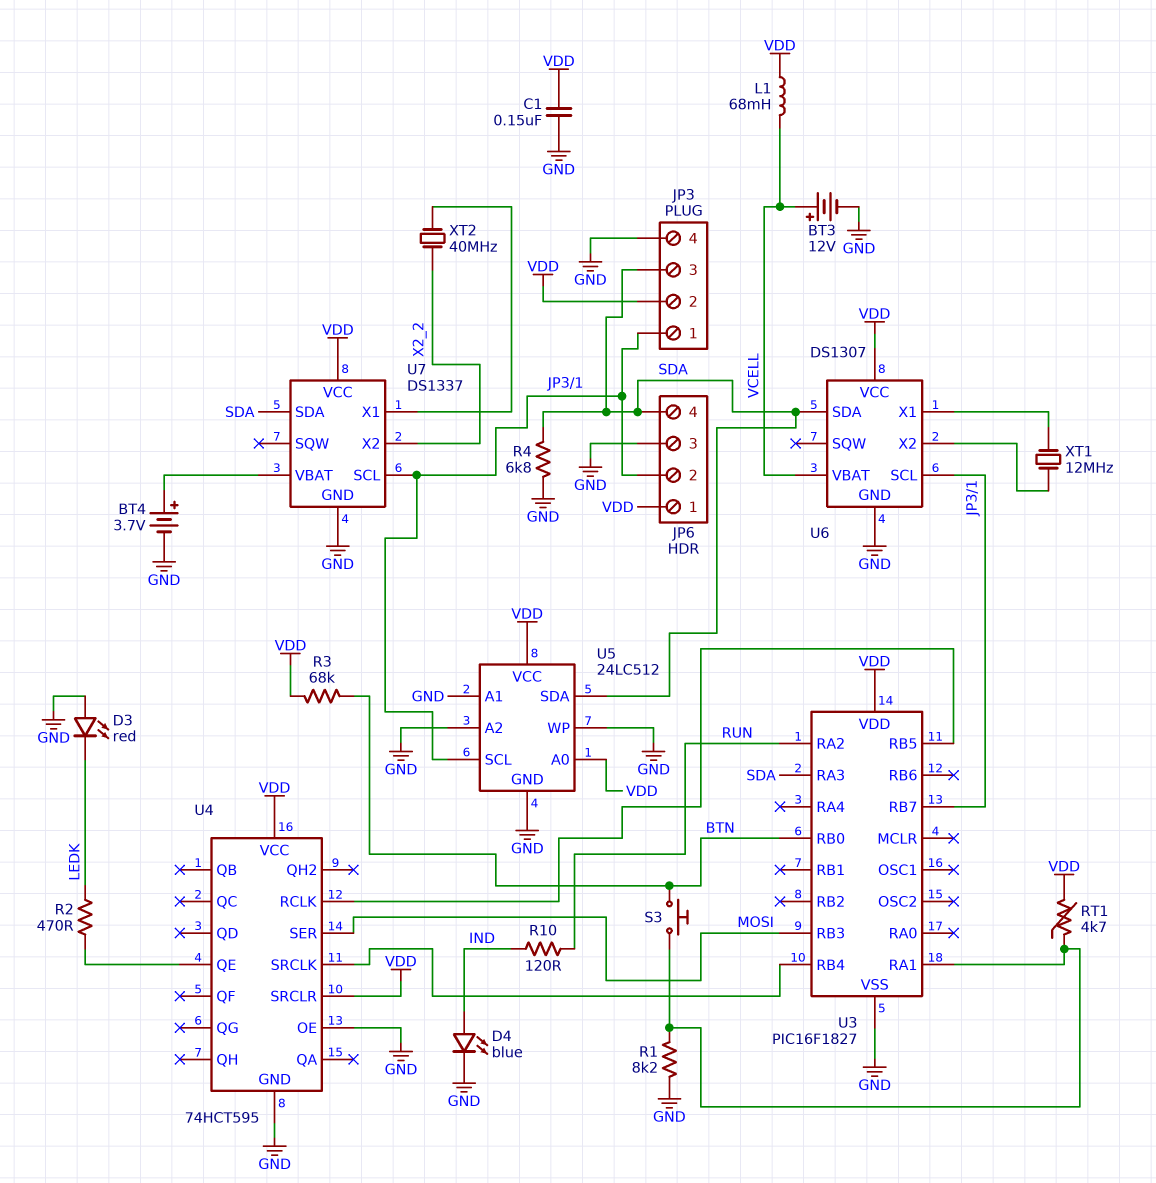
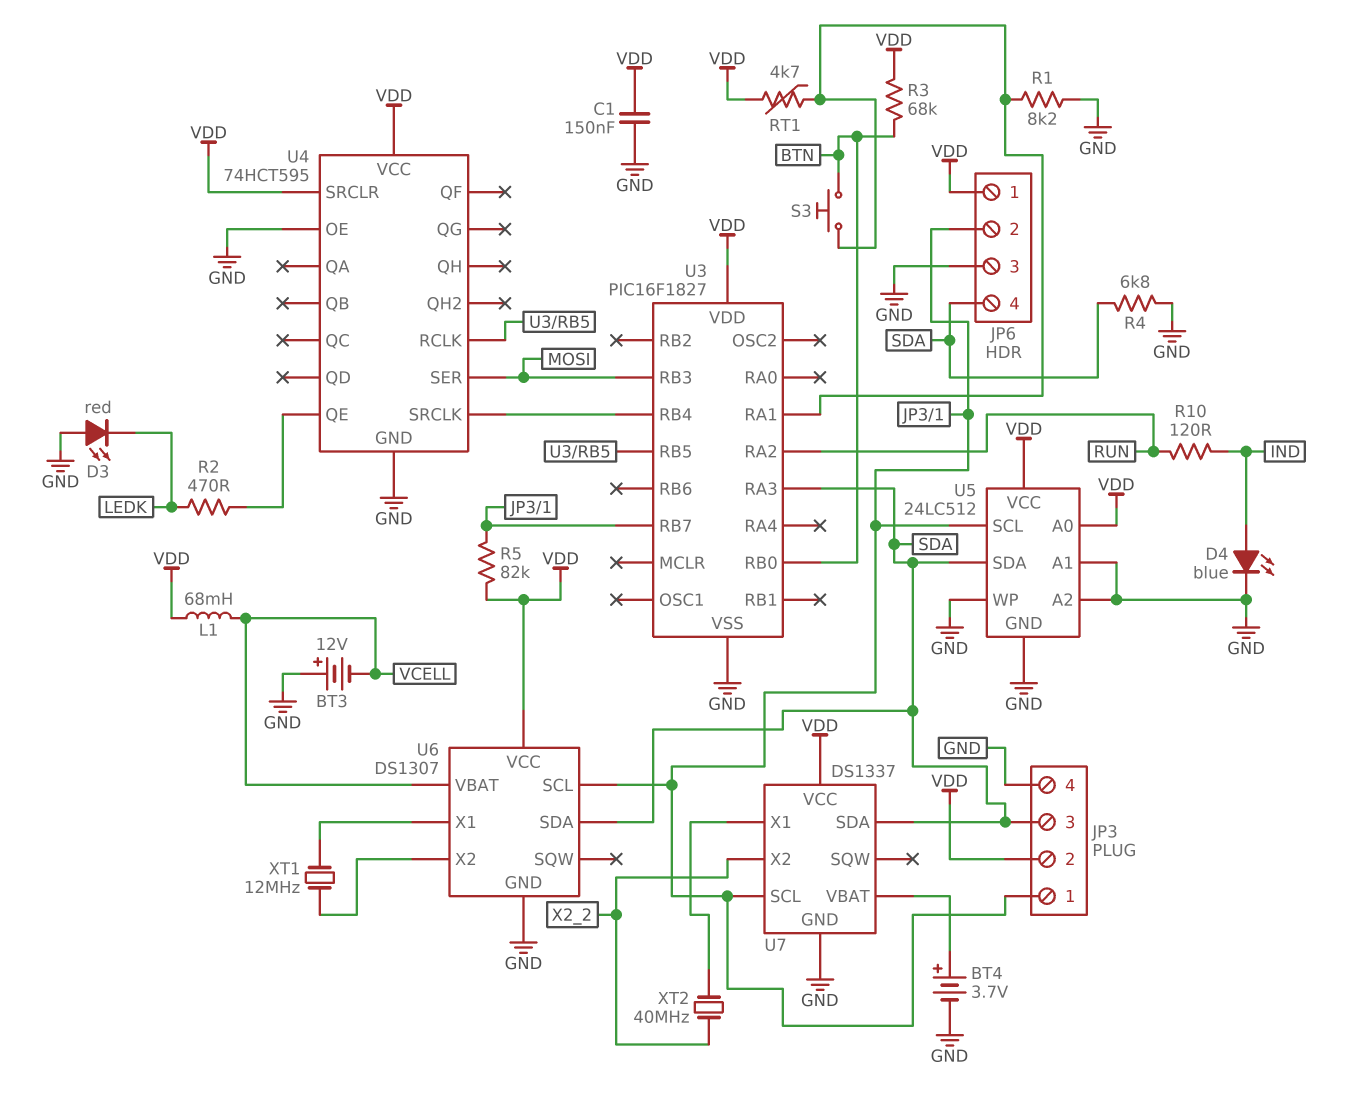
BT3: 12V (plus VCELL, minus GND) -> 12V (plus GND, minus VCELL)
R5: none -> 82k (JP3/1, VDD)

